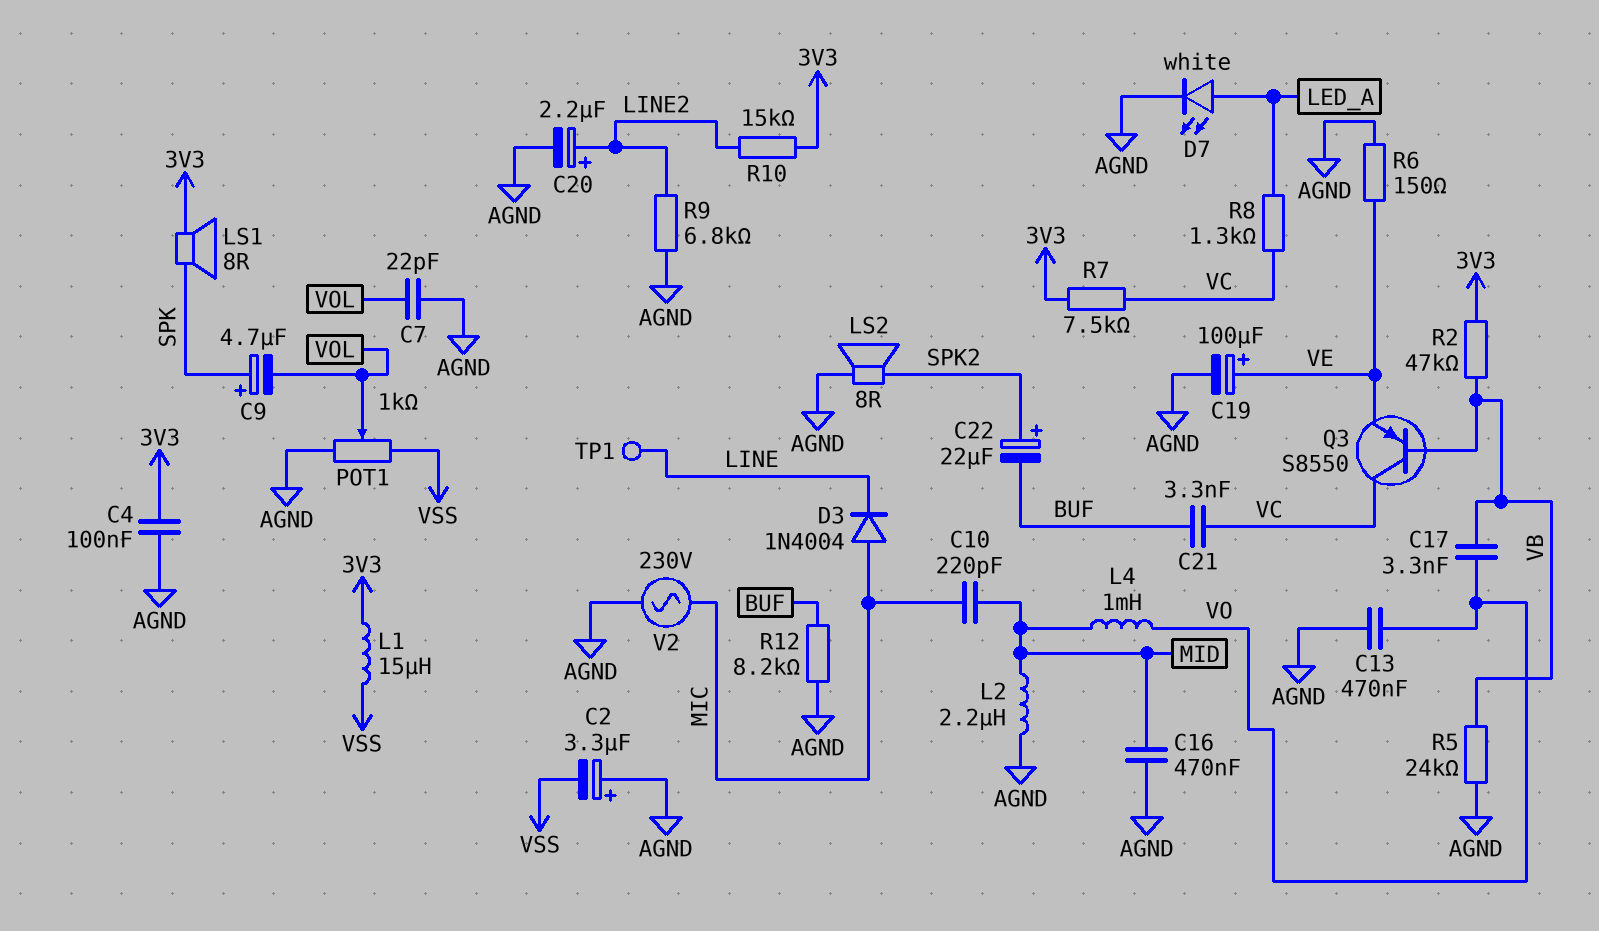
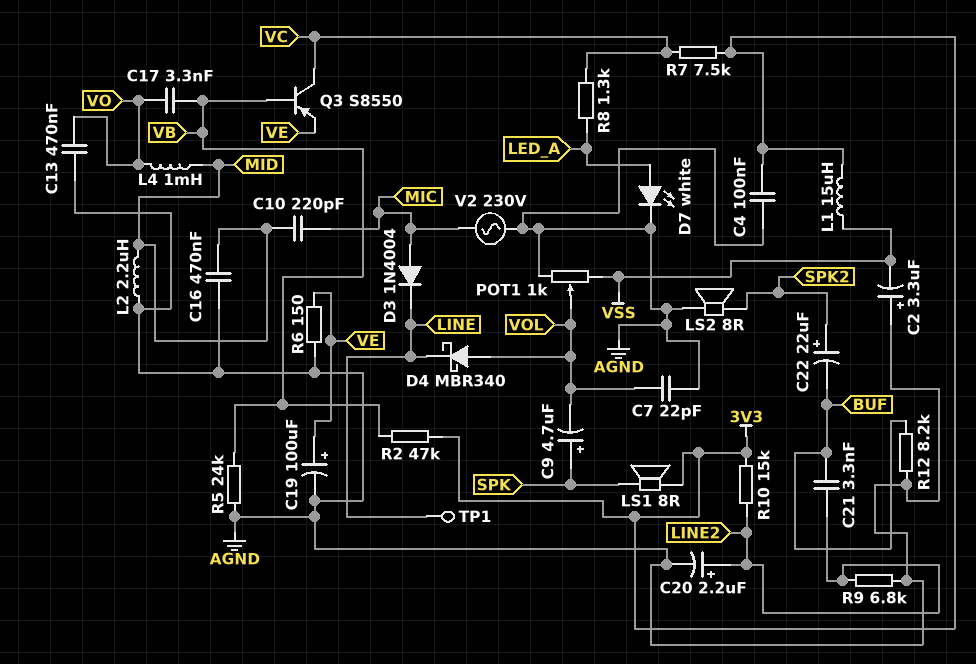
C21: 3.3nF (BUF, VC) -> 3.3nF (BUF, LINE2)
D4: none -> schottky MBR340 (A VOL, K LINE)

